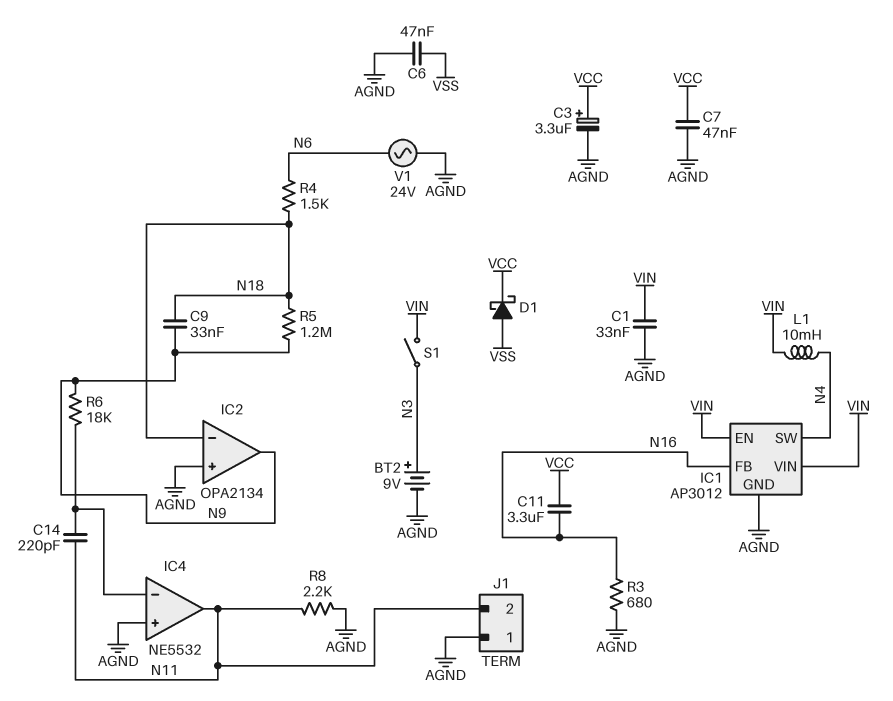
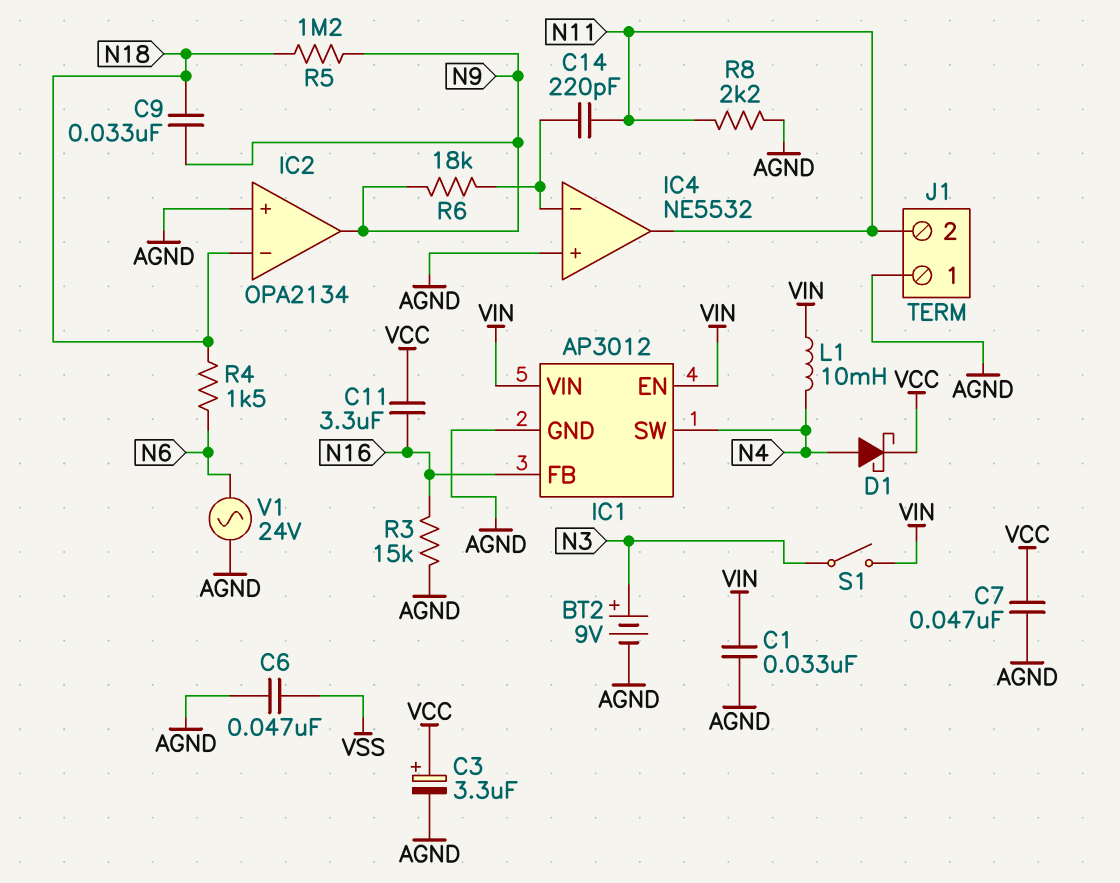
D1: schottky (A VSS, K VCC) -> schottky (A N4, K VCC)
R3: 680 (AGND, N16) -> 15k (AGND, N16)

